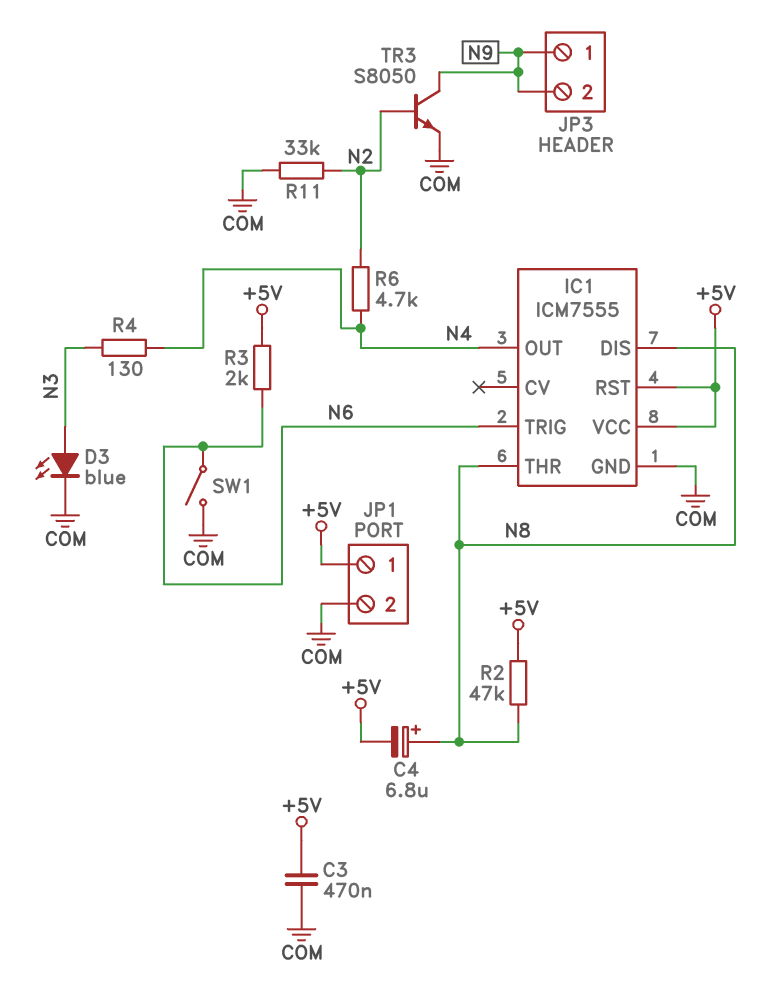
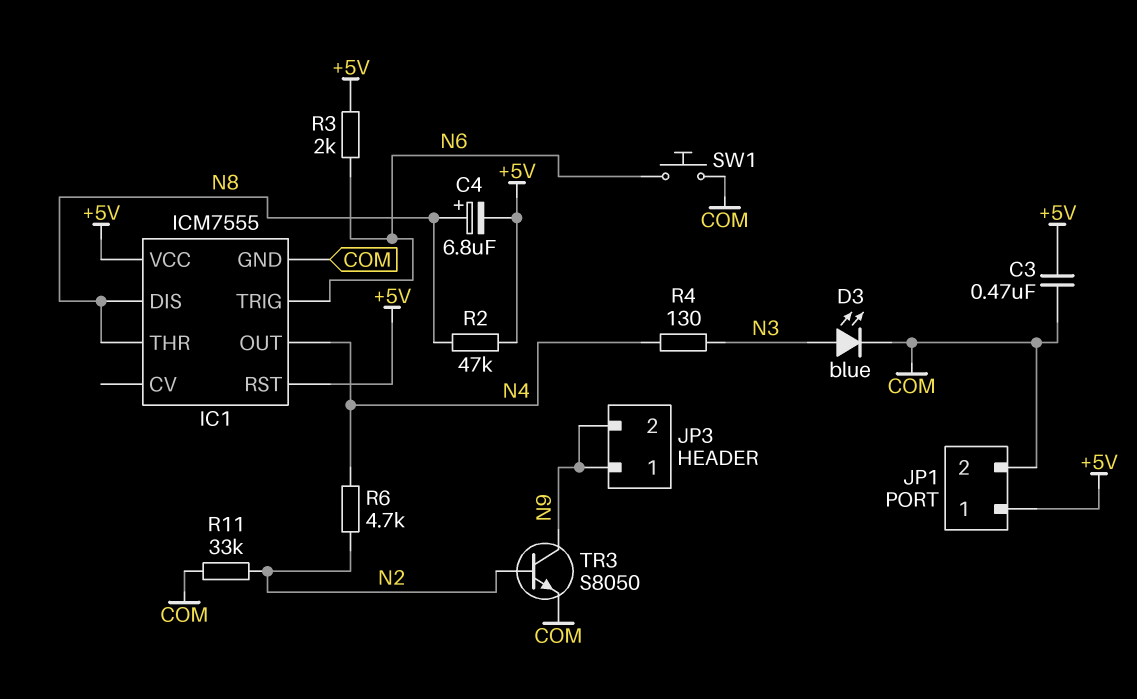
SW1: switch (COM, N6) -> button (COM, N6)

